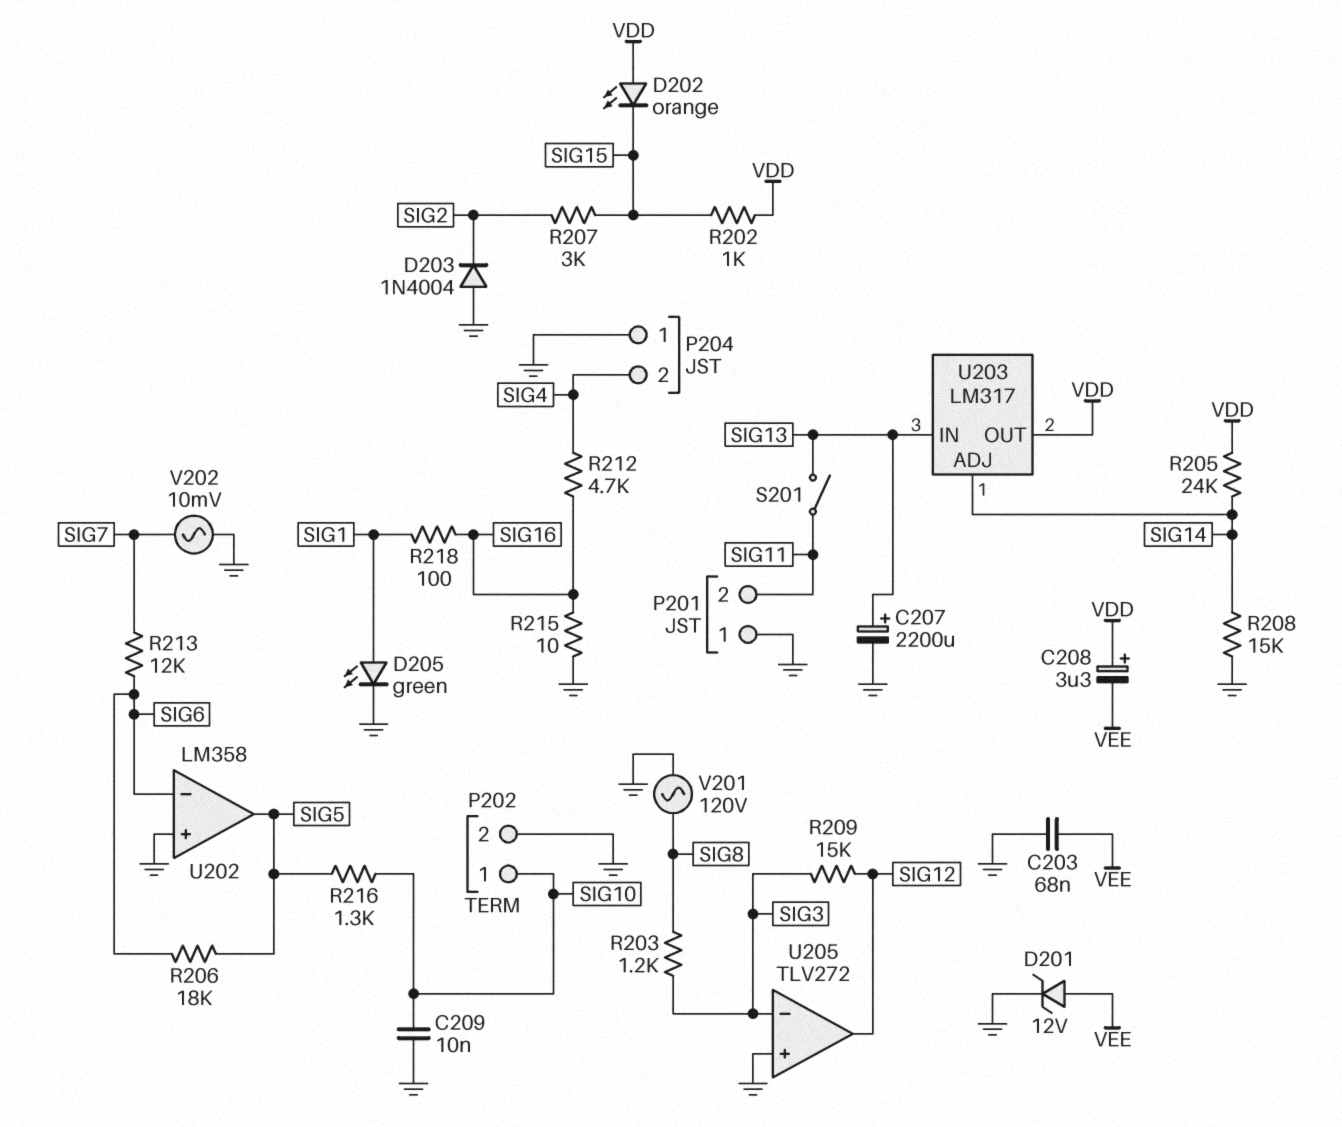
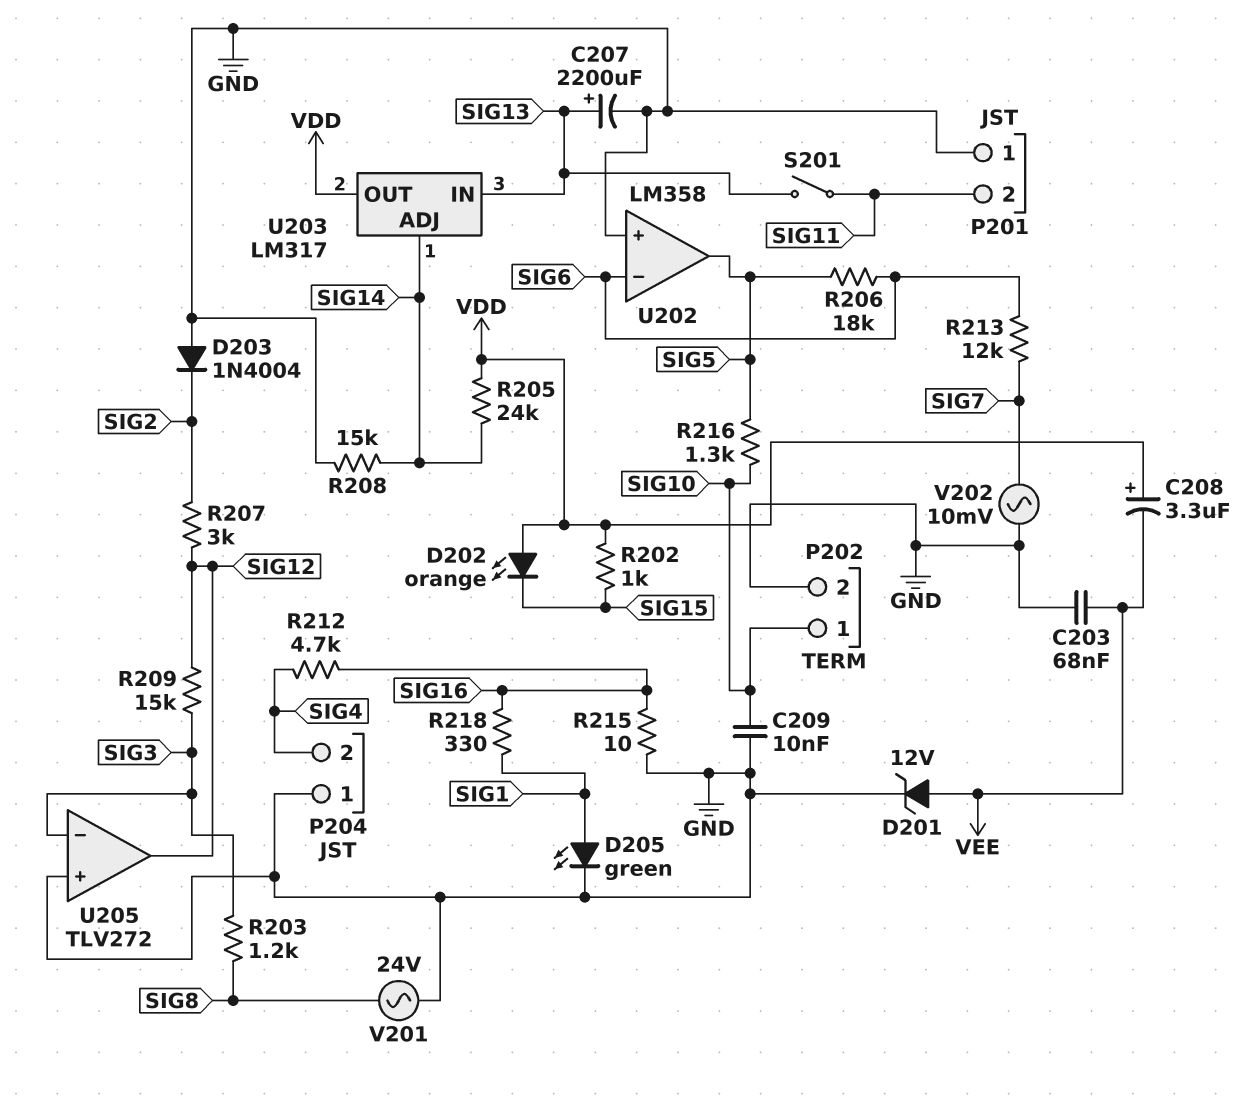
R207: 3k (SIG2, SIG15) -> 3k (SIG2, SIG12)
R218: 100 (SIG1, SIG16) -> 330 (SIG1, SIG16)
V201: AC 120V (GND, SIG8) -> AC 24V (GND, SIG8)

